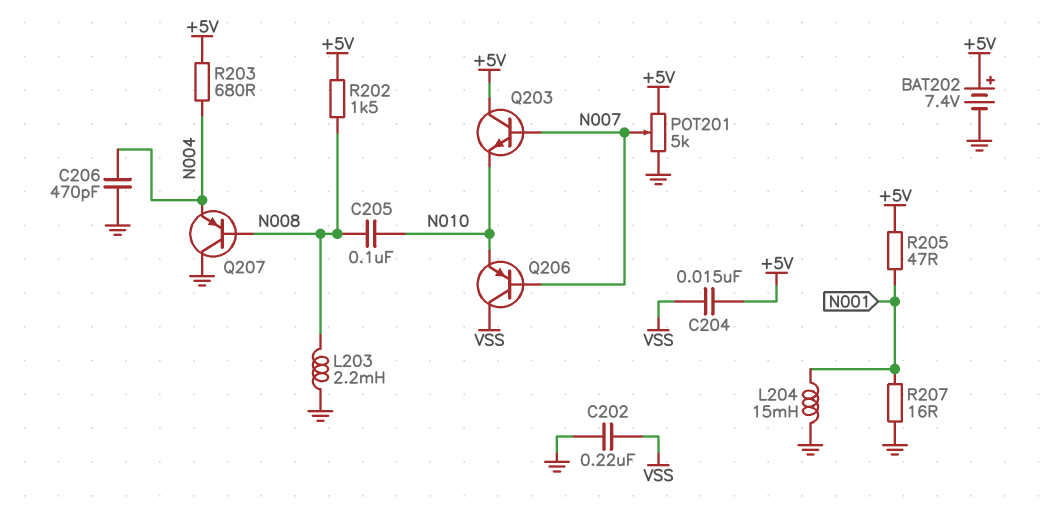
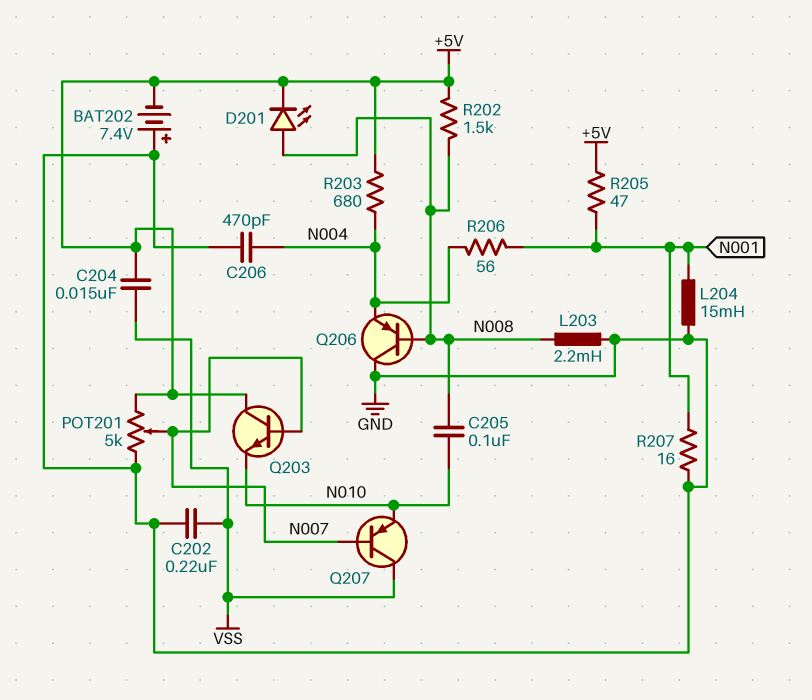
BAT202: 7.4V (plus +5V, minus GND) -> 7.4V (plus GND, minus +5V)
D201: none -> LED (A N008, K +5V)
Q206: PNP (B N007, C VSS, E N010) -> PNP (B N008, C GND, E N004)
Q207: PNP (B N008, C GND, E N004) -> PNP (B N007, C VSS, E N010)
R206: none -> 56 (N001, N004)

